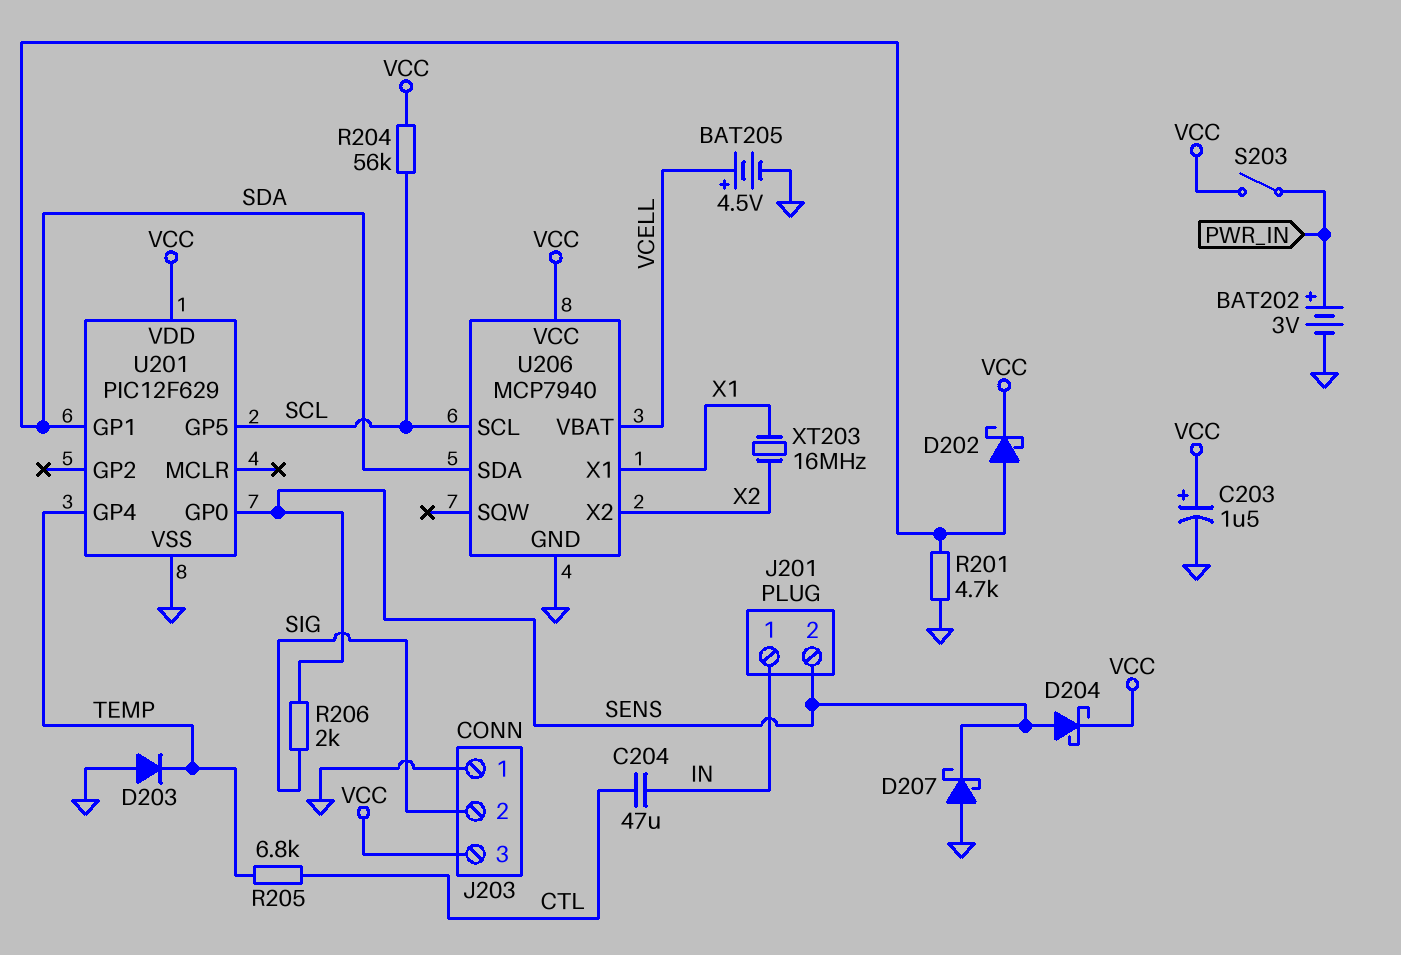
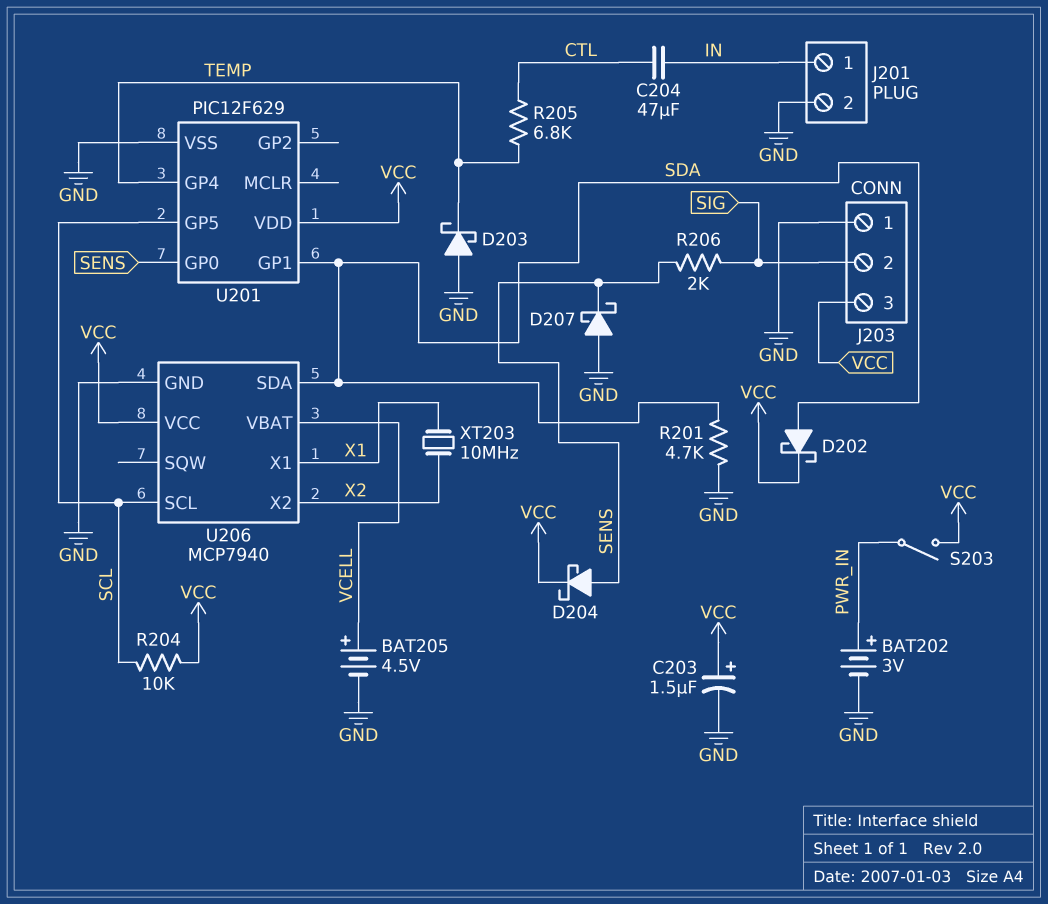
D203: diode (A GND, K TEMP) -> schottky (A GND, K TEMP)
J201 pin 2: SENS -> GND
R204: 56k (SCL, VCC) -> 10k (SCL, VCC)
XT203: 16MHz (X1, X2) -> 10MHz (X1, X2)

